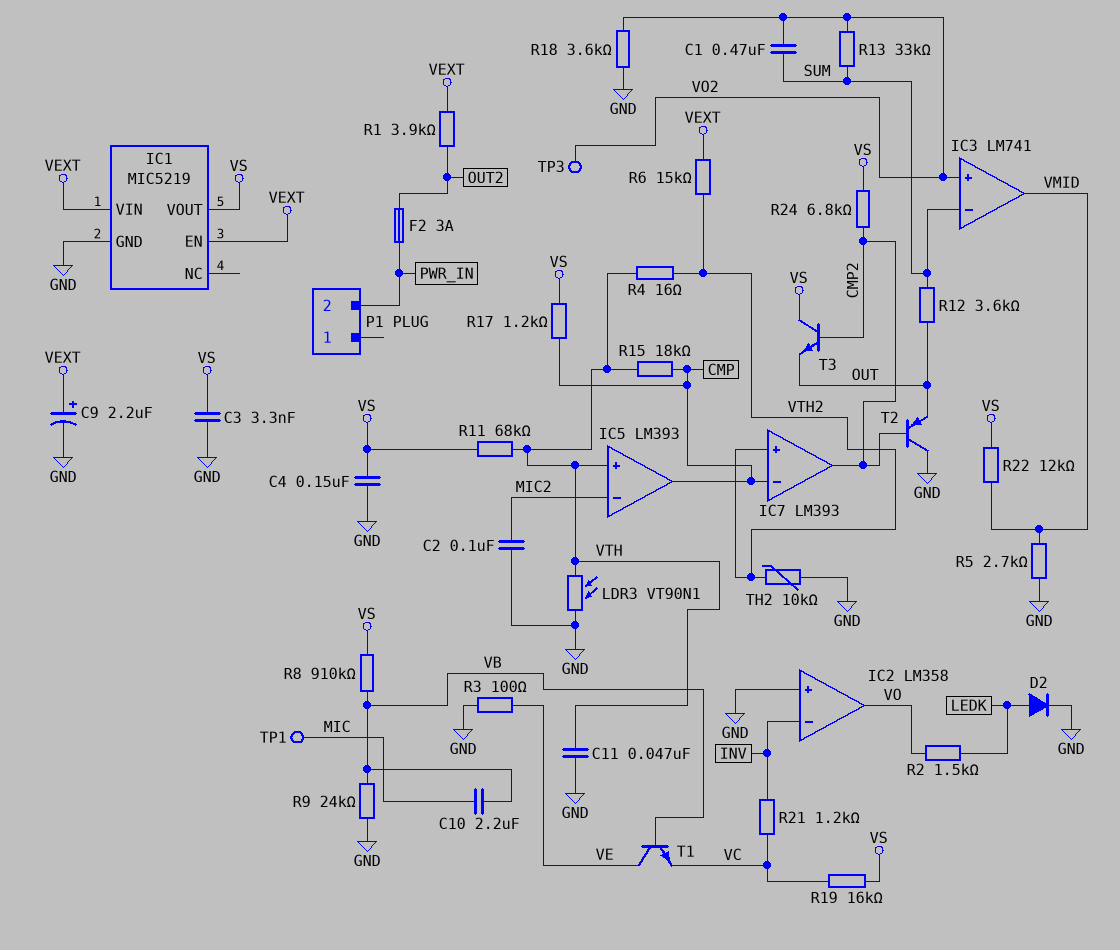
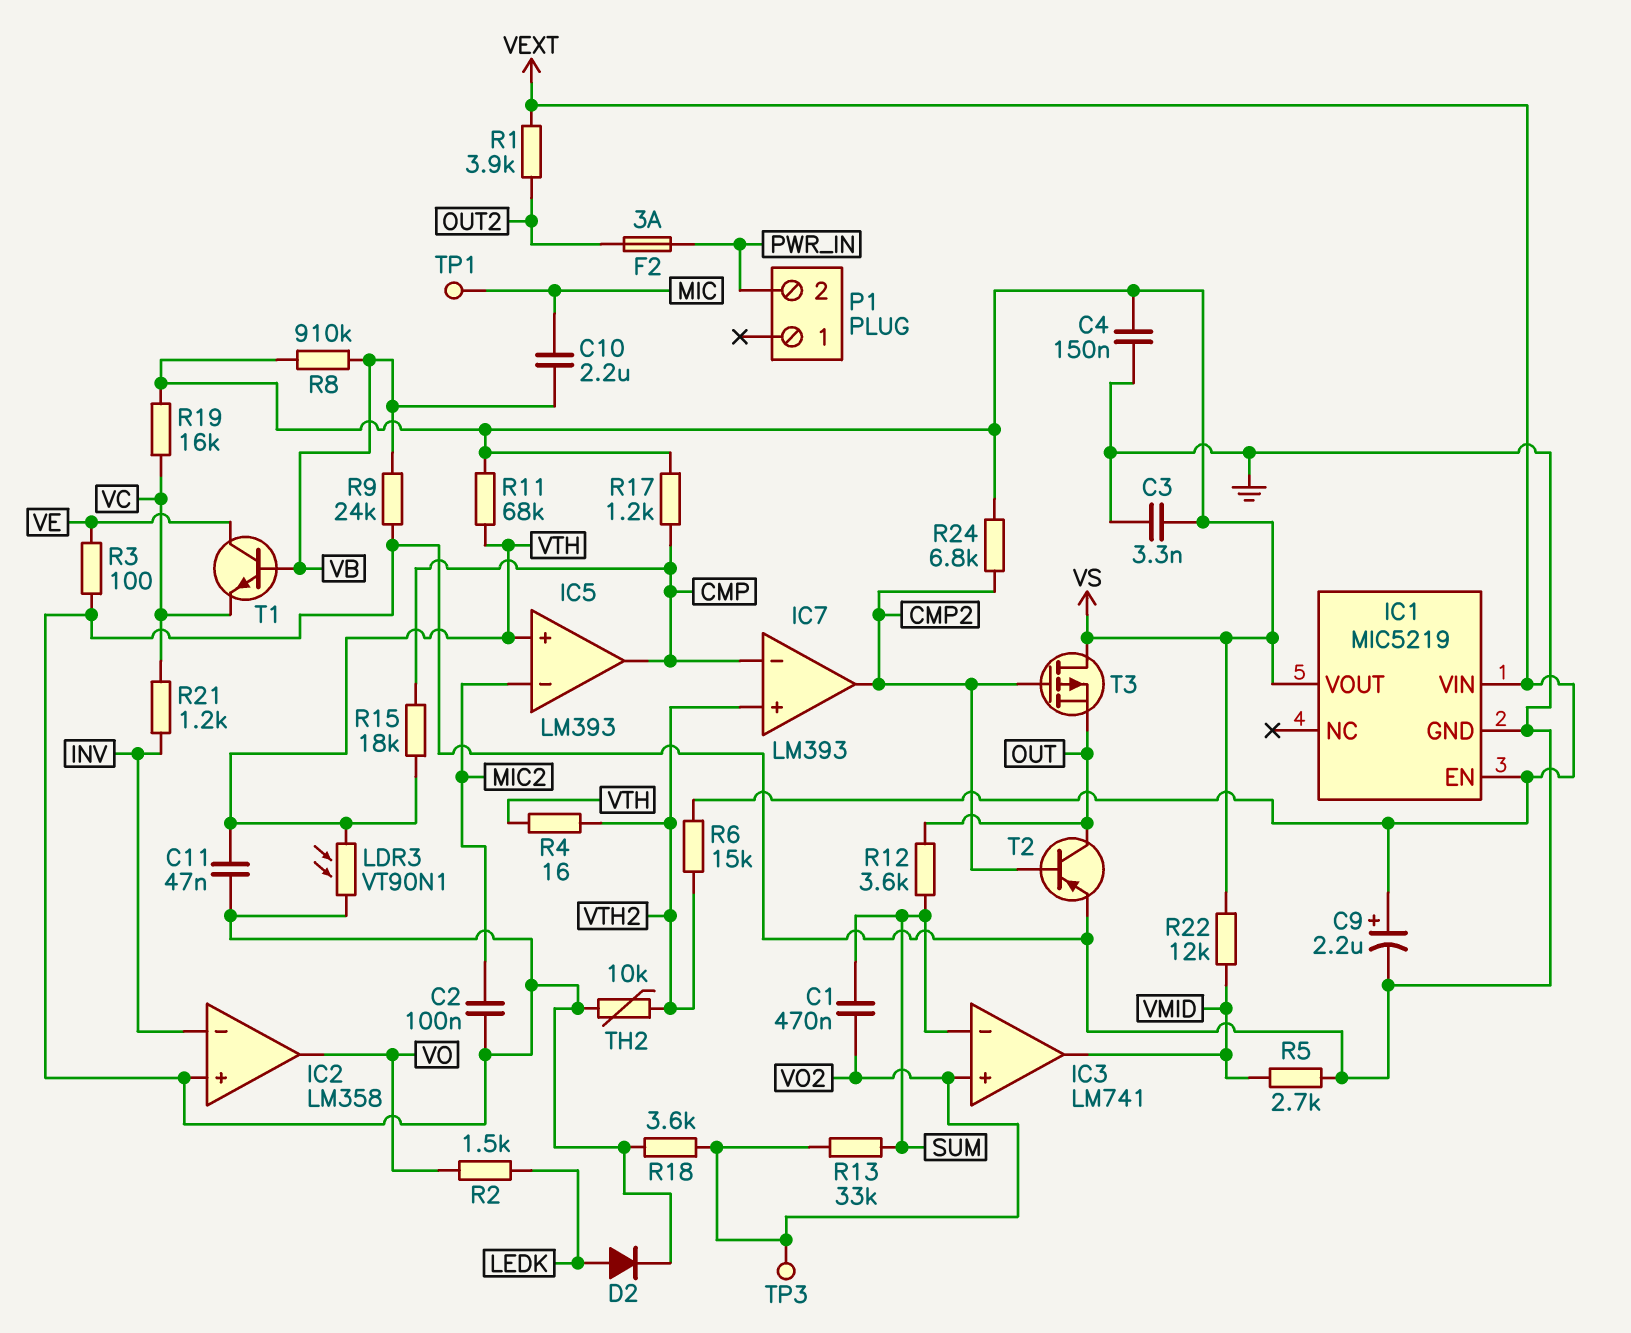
T2: PNP (B CMP2, C GND, E OUT) -> PNP (B CMP2, C OUT, E GND)
T3: NPN (B CMP2, C VS, E OUT) -> PMOS (G CMP2, D VS, S OUT)

